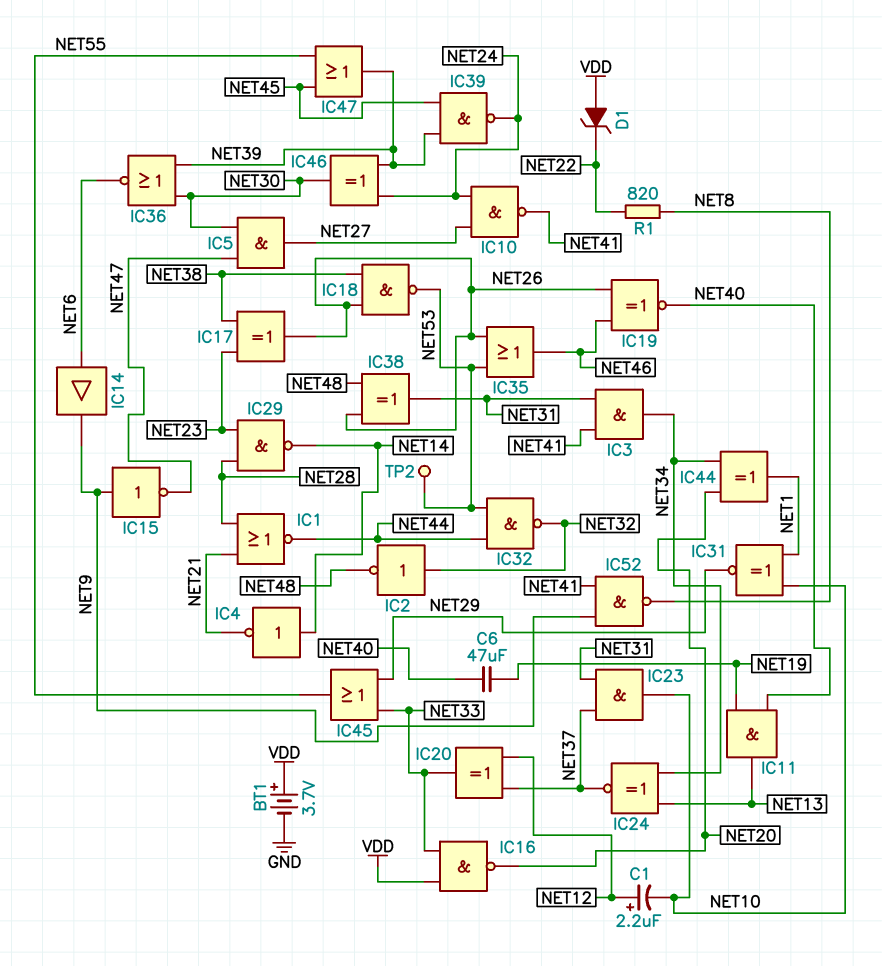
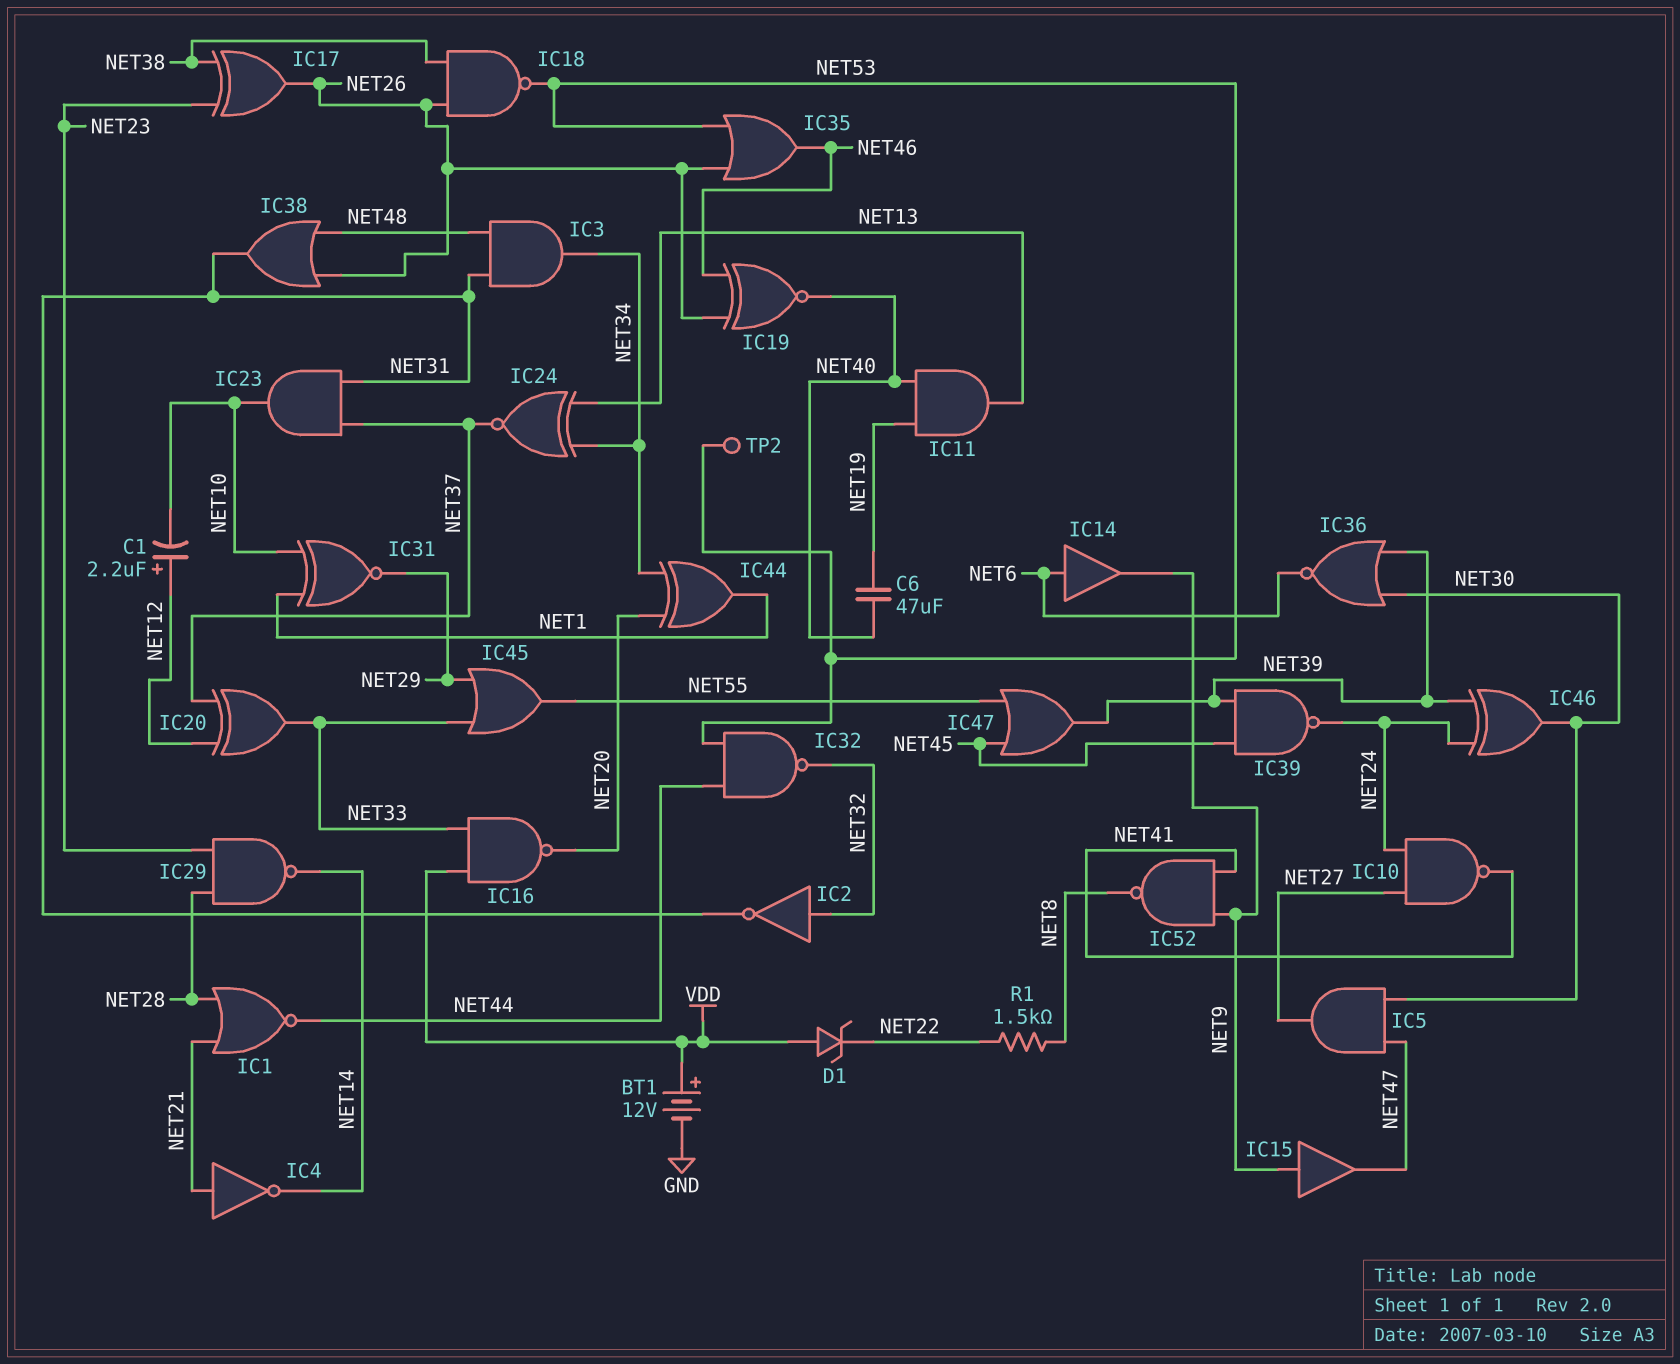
BT1: 3.7V (plus VDD, minus GND) -> 12V (plus VDD, minus GND)
IC2: NOT (in NET32, out NET48) -> NOT (in NET32, out NET31)
IC3: AND (in NET31, in NET41, out NET34) -> AND (in NET31, in NET48, out NET34)
IC4: NOT (in NET14, out NET21) -> NOT (in NET21, out NET14)
IC15: NOT (in NET9, out NET47) -> buffer (in NET9, out NET47)
IC38: XOR (in NET26, in NET48, out NET31) -> OR (in NET26, in NET48, out NET31)
R1: 820 (NET8, NET22) -> 1.5k (NET8, NET22)

